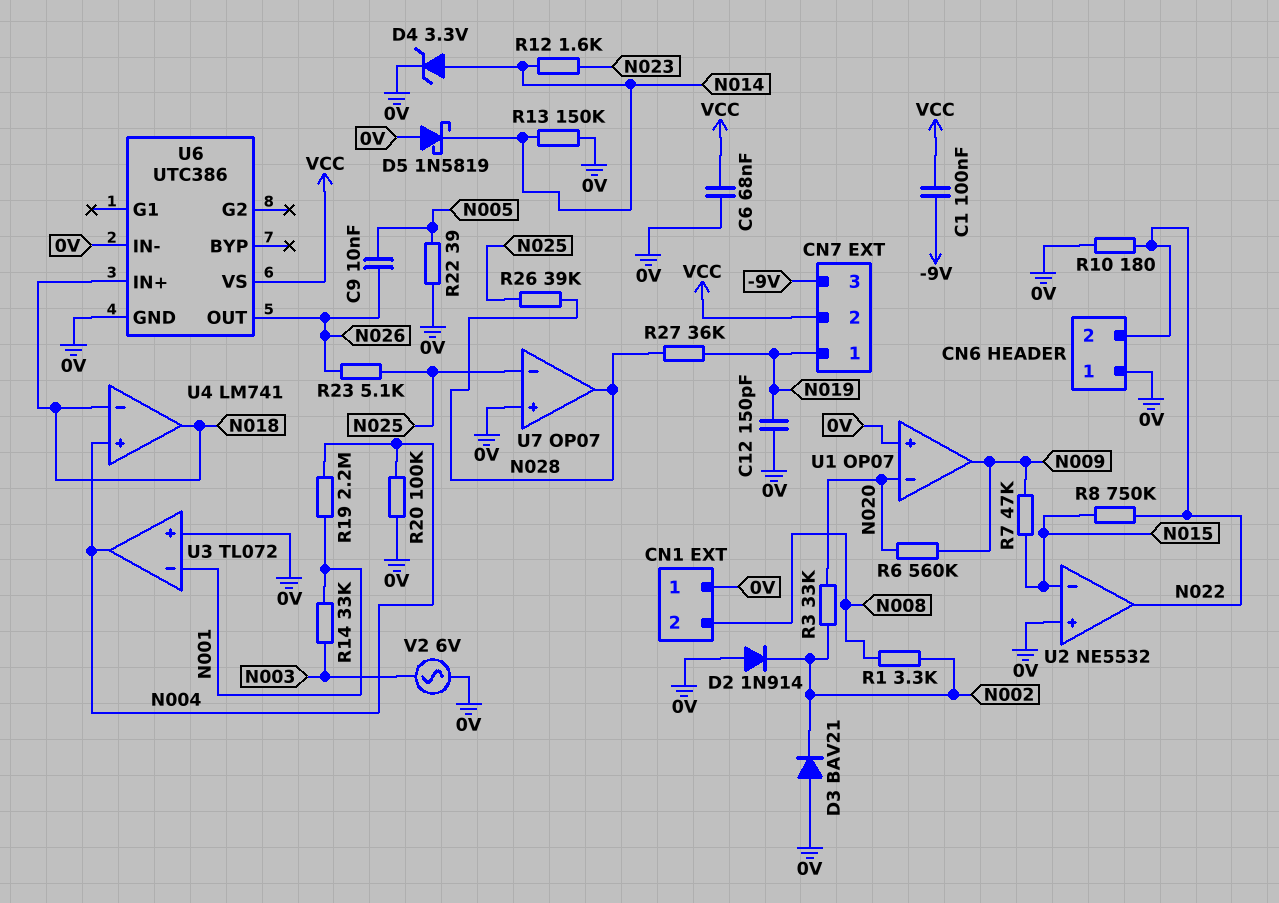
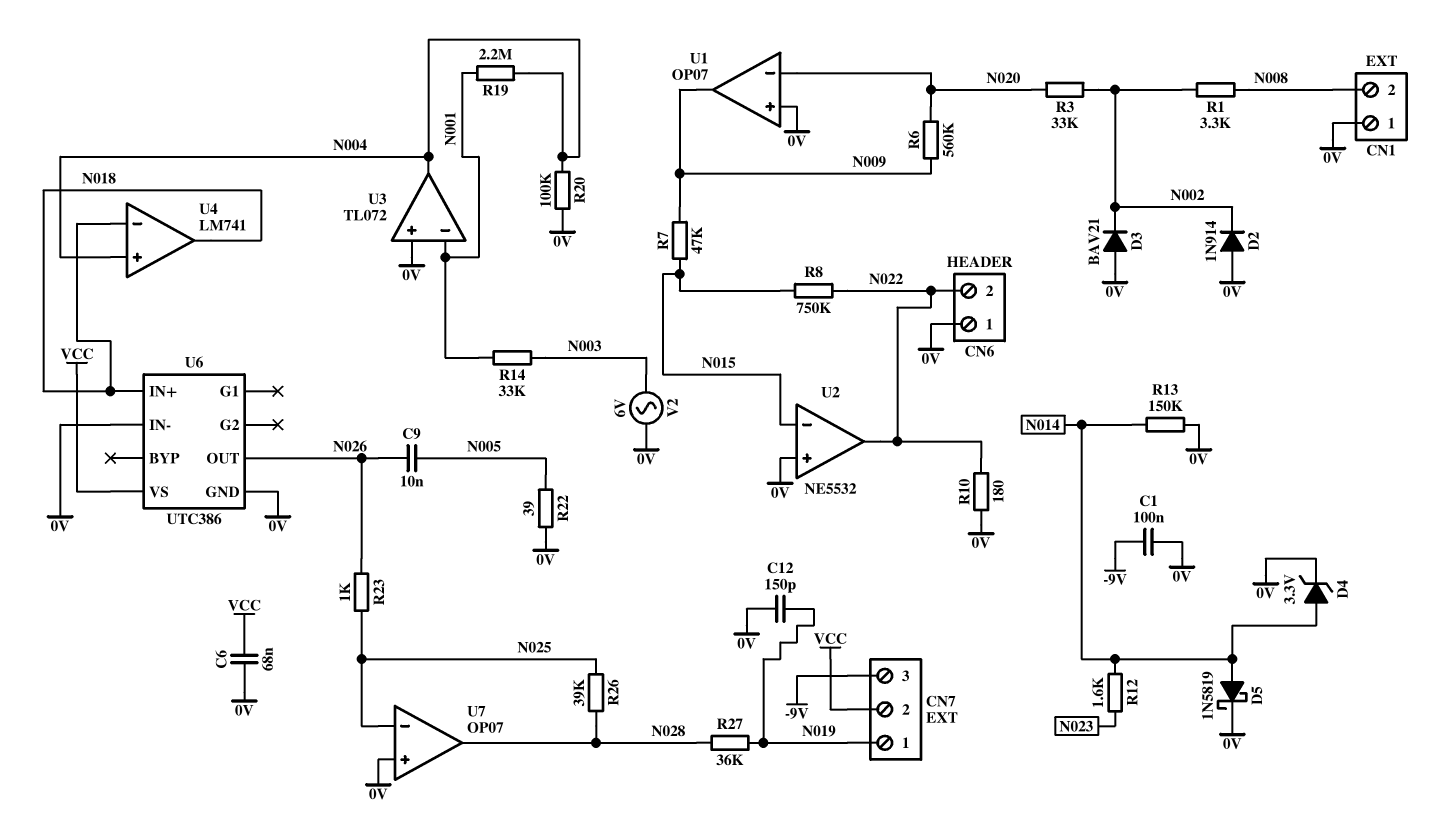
C1: 100nF (-9V, VCC) -> 100nF (-9V, 0V)
D5: schottky 1N5819 (A 0V, K N014) -> schottky 1N5819 (A N014, K 0V)
R23: 5.1k (N025, N026) -> 1k (N025, N026)

